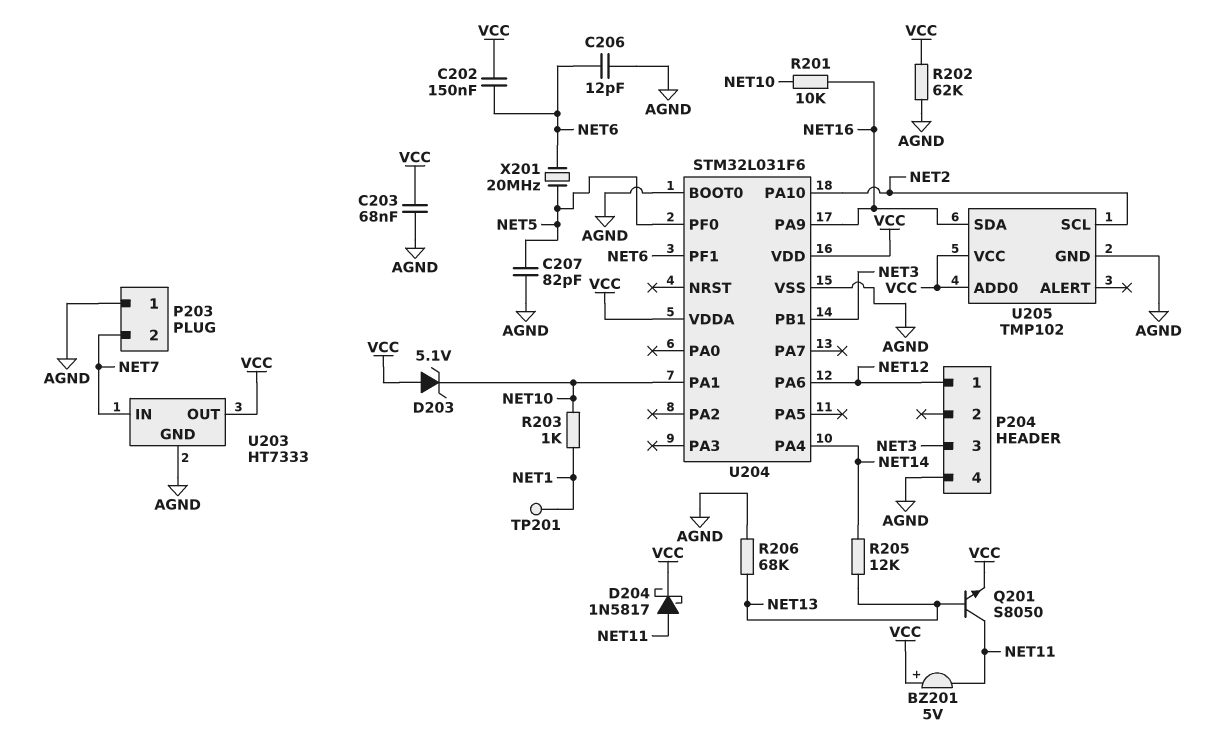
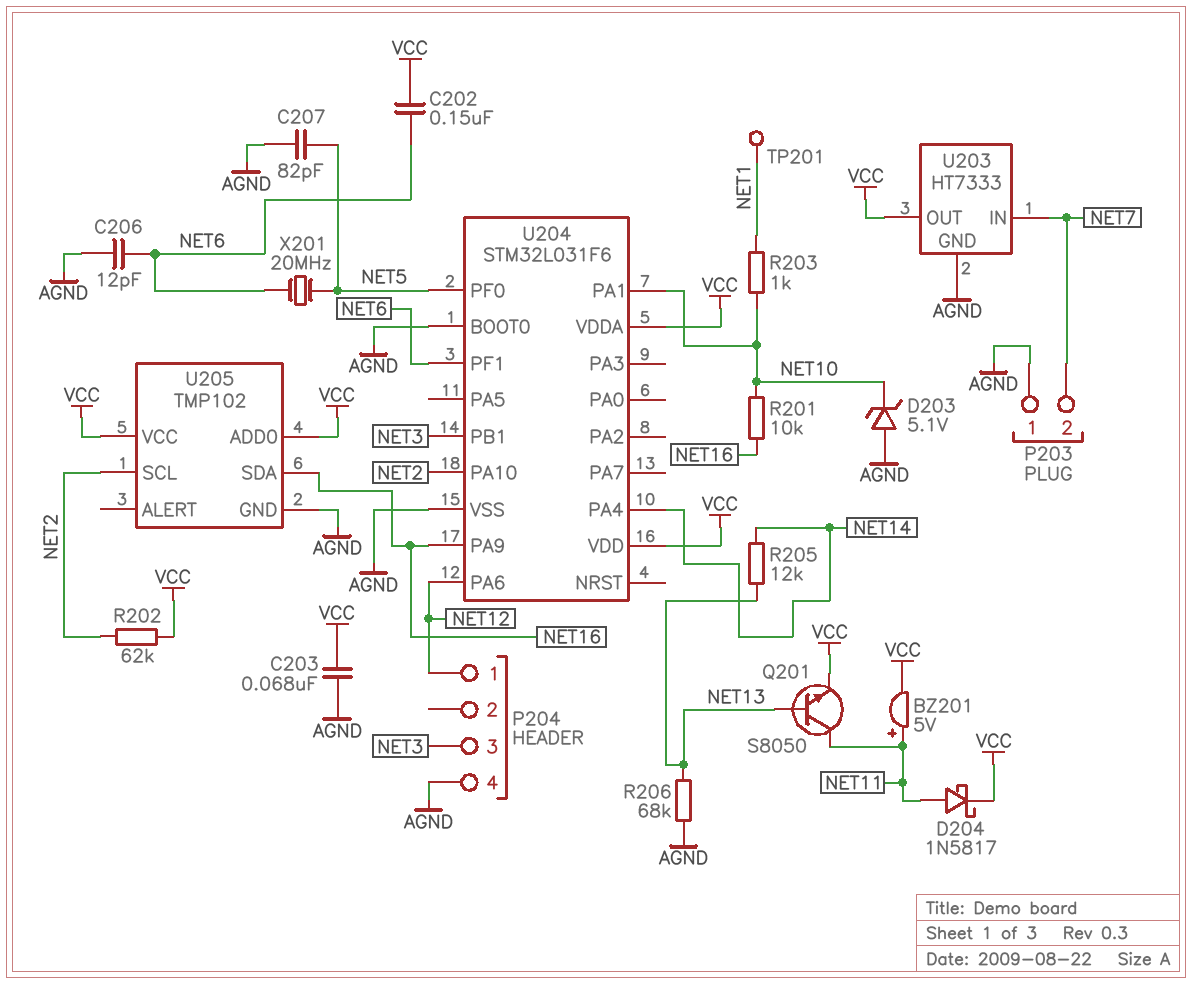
BZ201: buzzer 5V (plus VCC, minus NET11) -> buzzer 5V (plus NET11, minus VCC)
D203: zener 5.1V (A VCC, K NET10) -> zener 5.1V (A AGND, K NET10)
R202: 62k (AGND, VCC) -> 62k (NET2, VCC)

